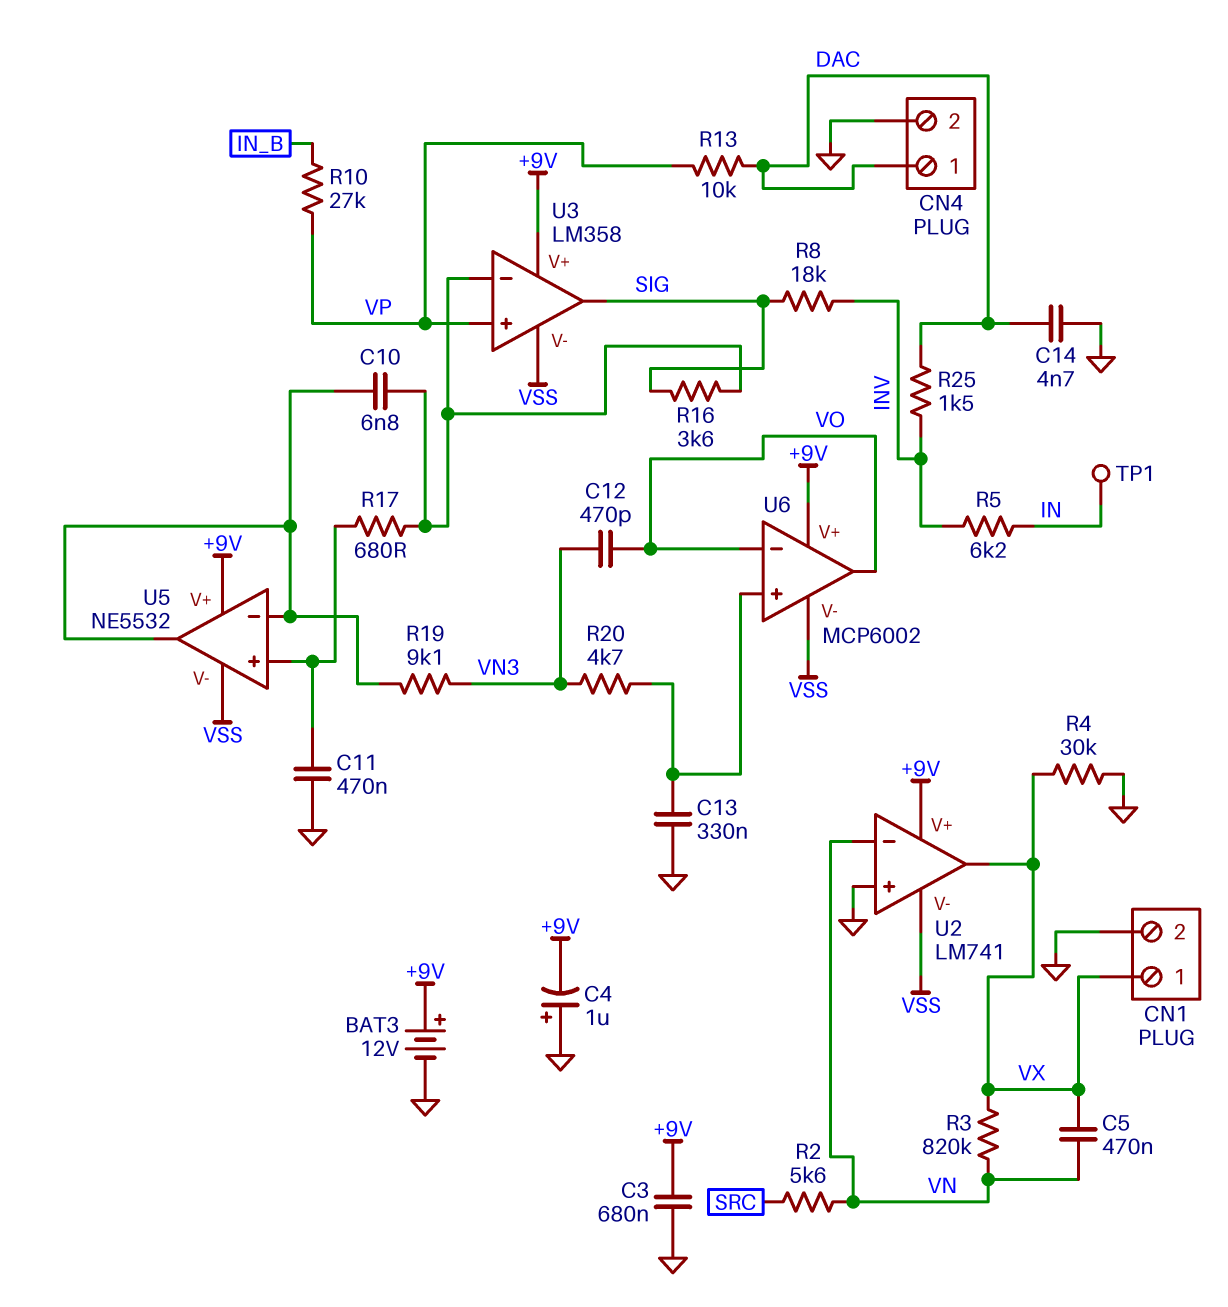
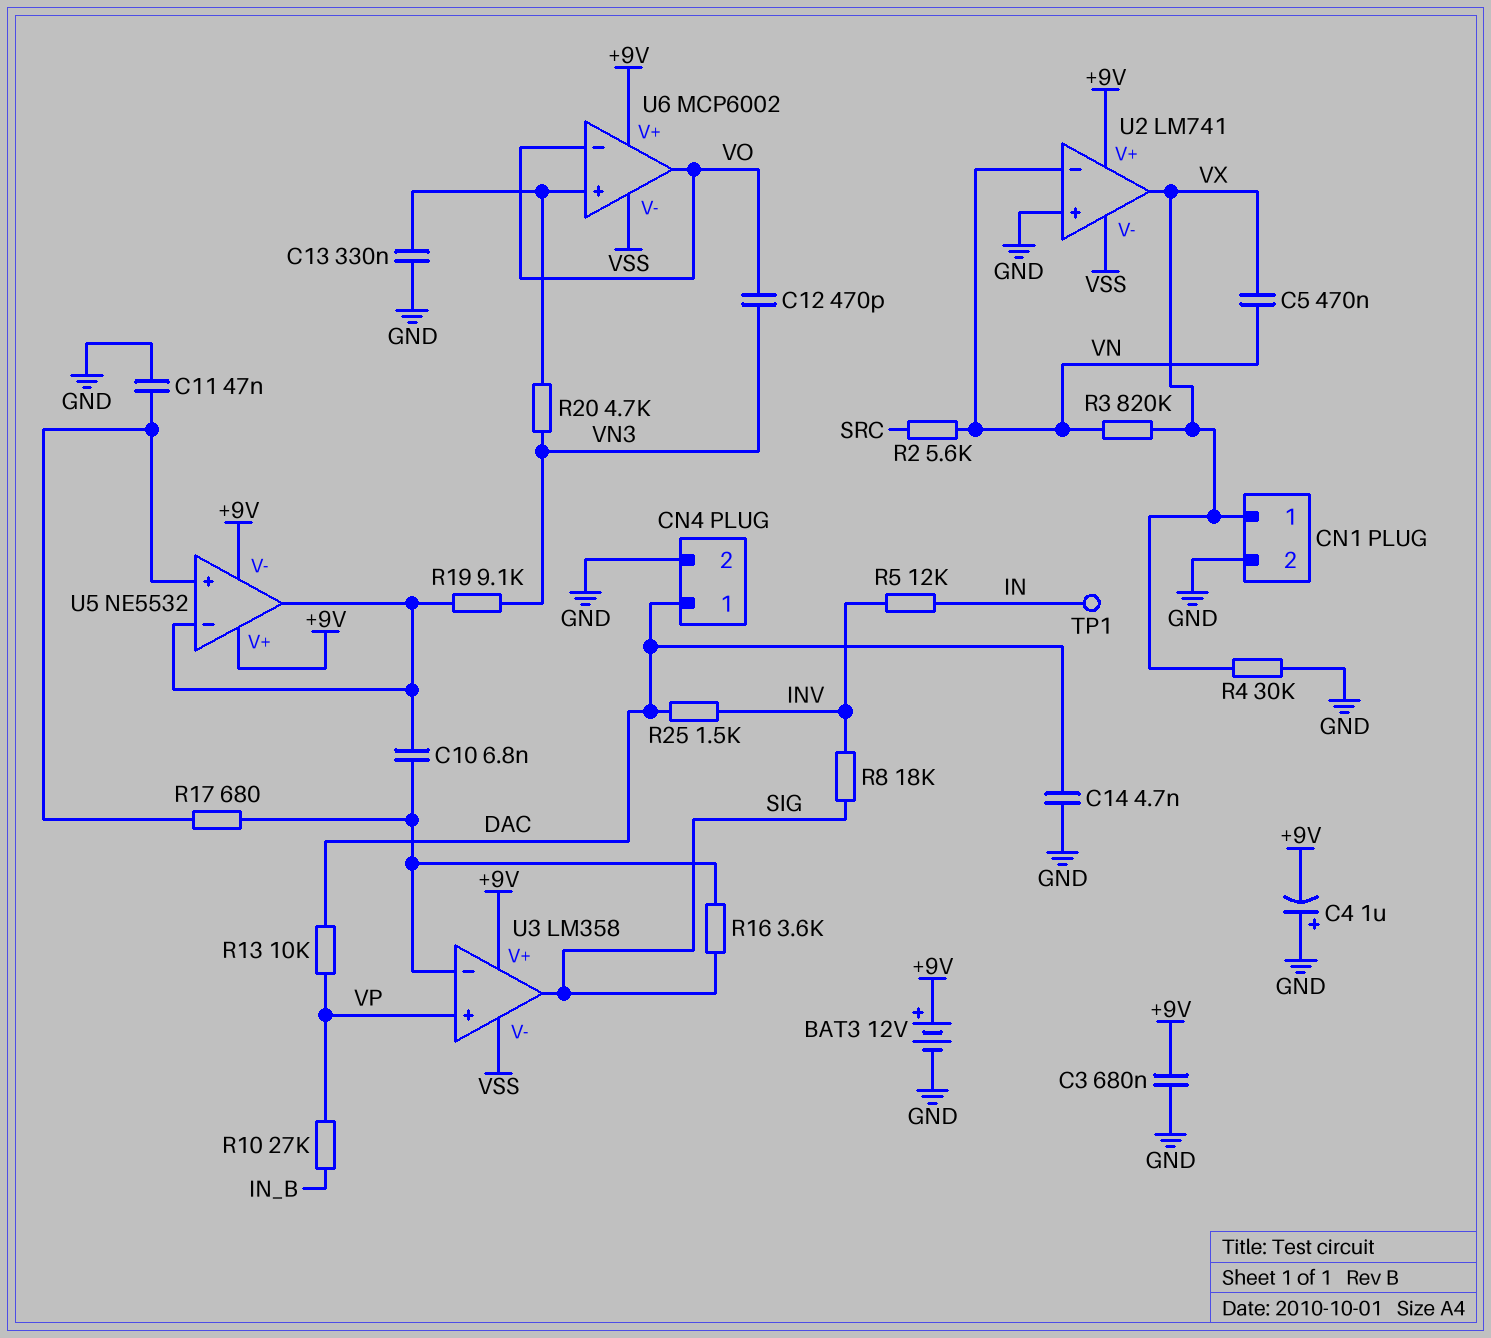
C11: 470nF (GND, U5/in+) -> 47nF (GND, U5/in+)
R5: 6.2k (IN, INV) -> 12k (IN, INV)
U5 pin V-: VSS -> +9V

